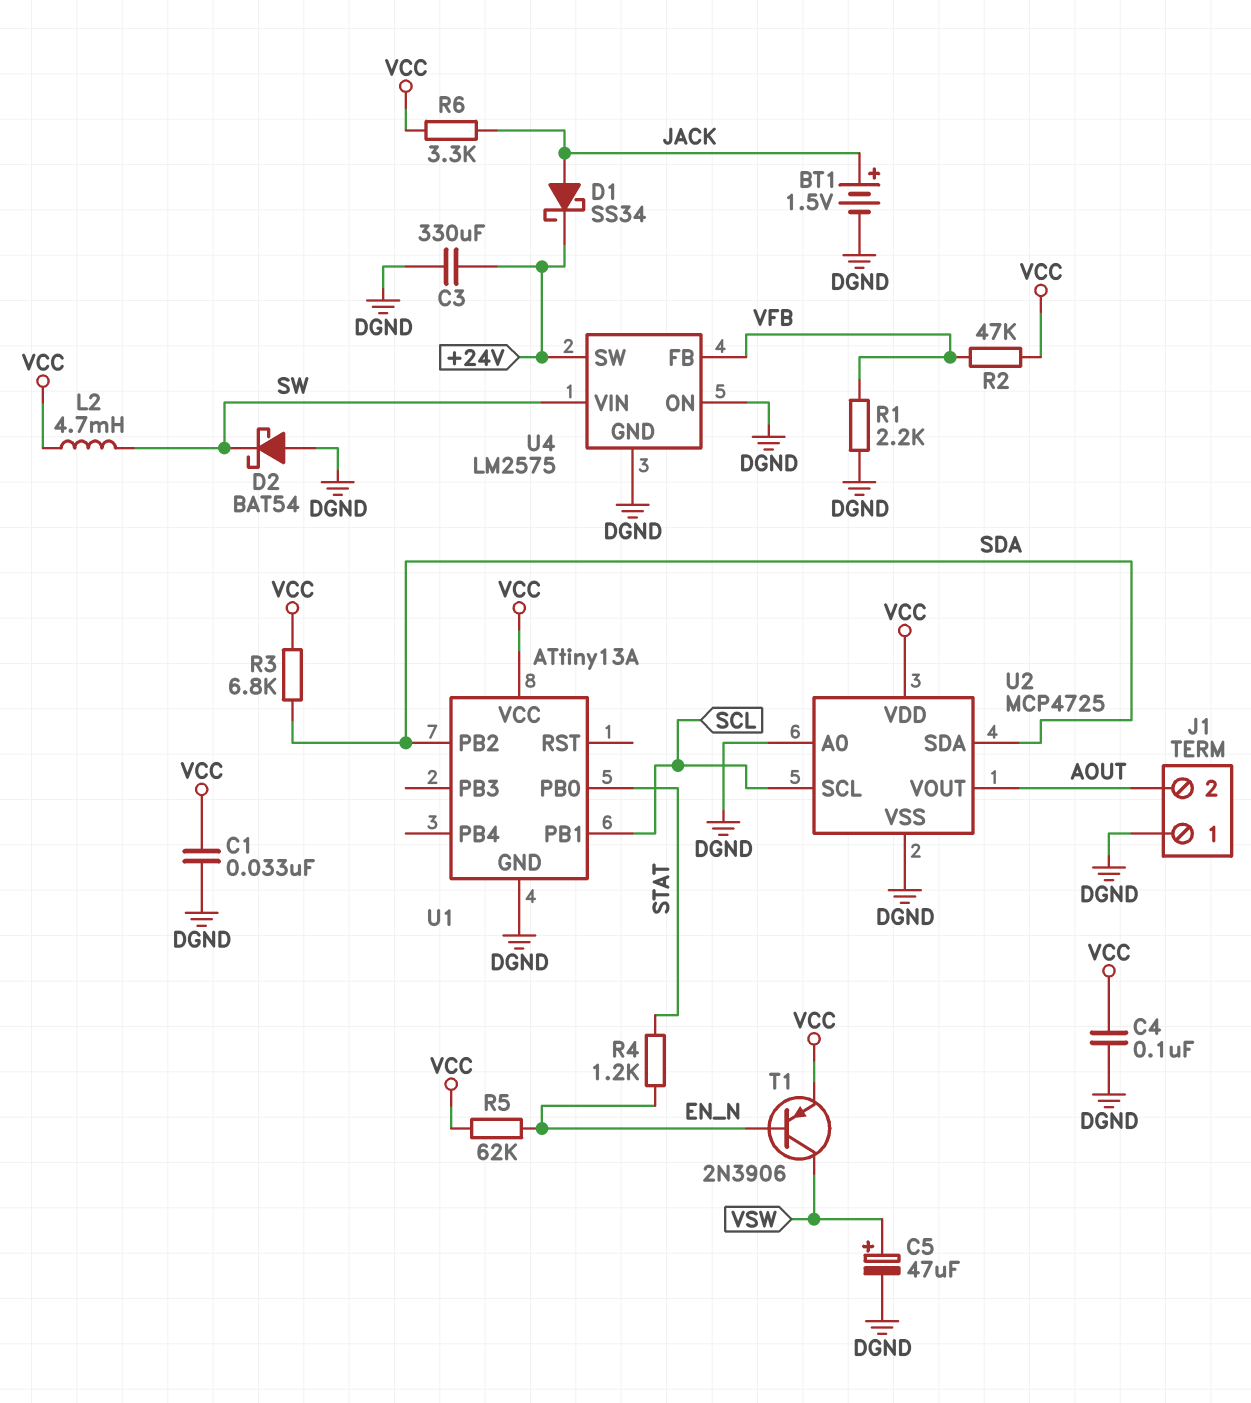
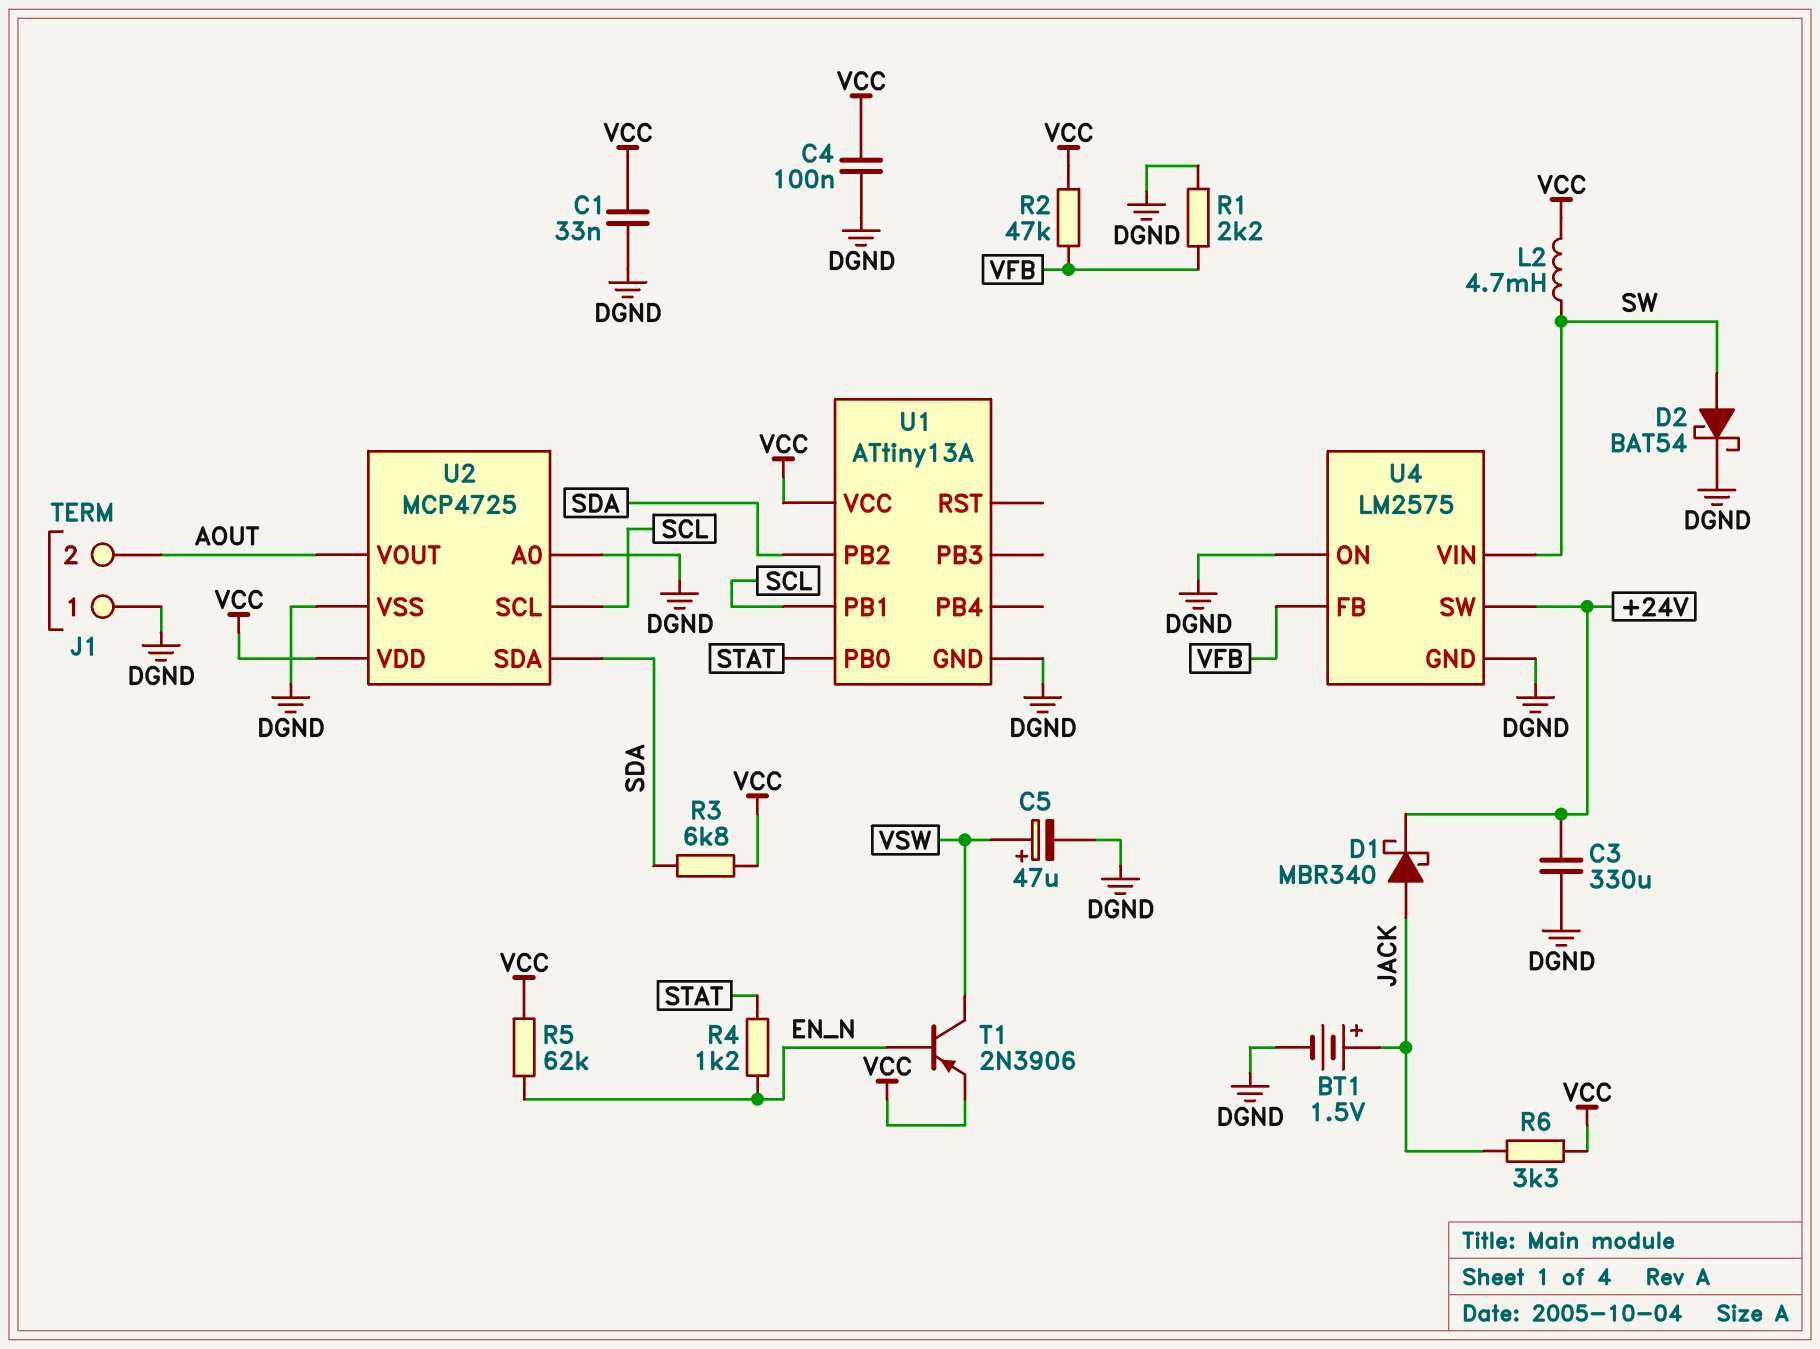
D1: schottky SS34 (A JACK, K +24V) -> schottky MBR340 (A JACK, K +24V)
D2: schottky BAT54 (A DGND, K SW) -> schottky BAT54 (A SW, K DGND)

